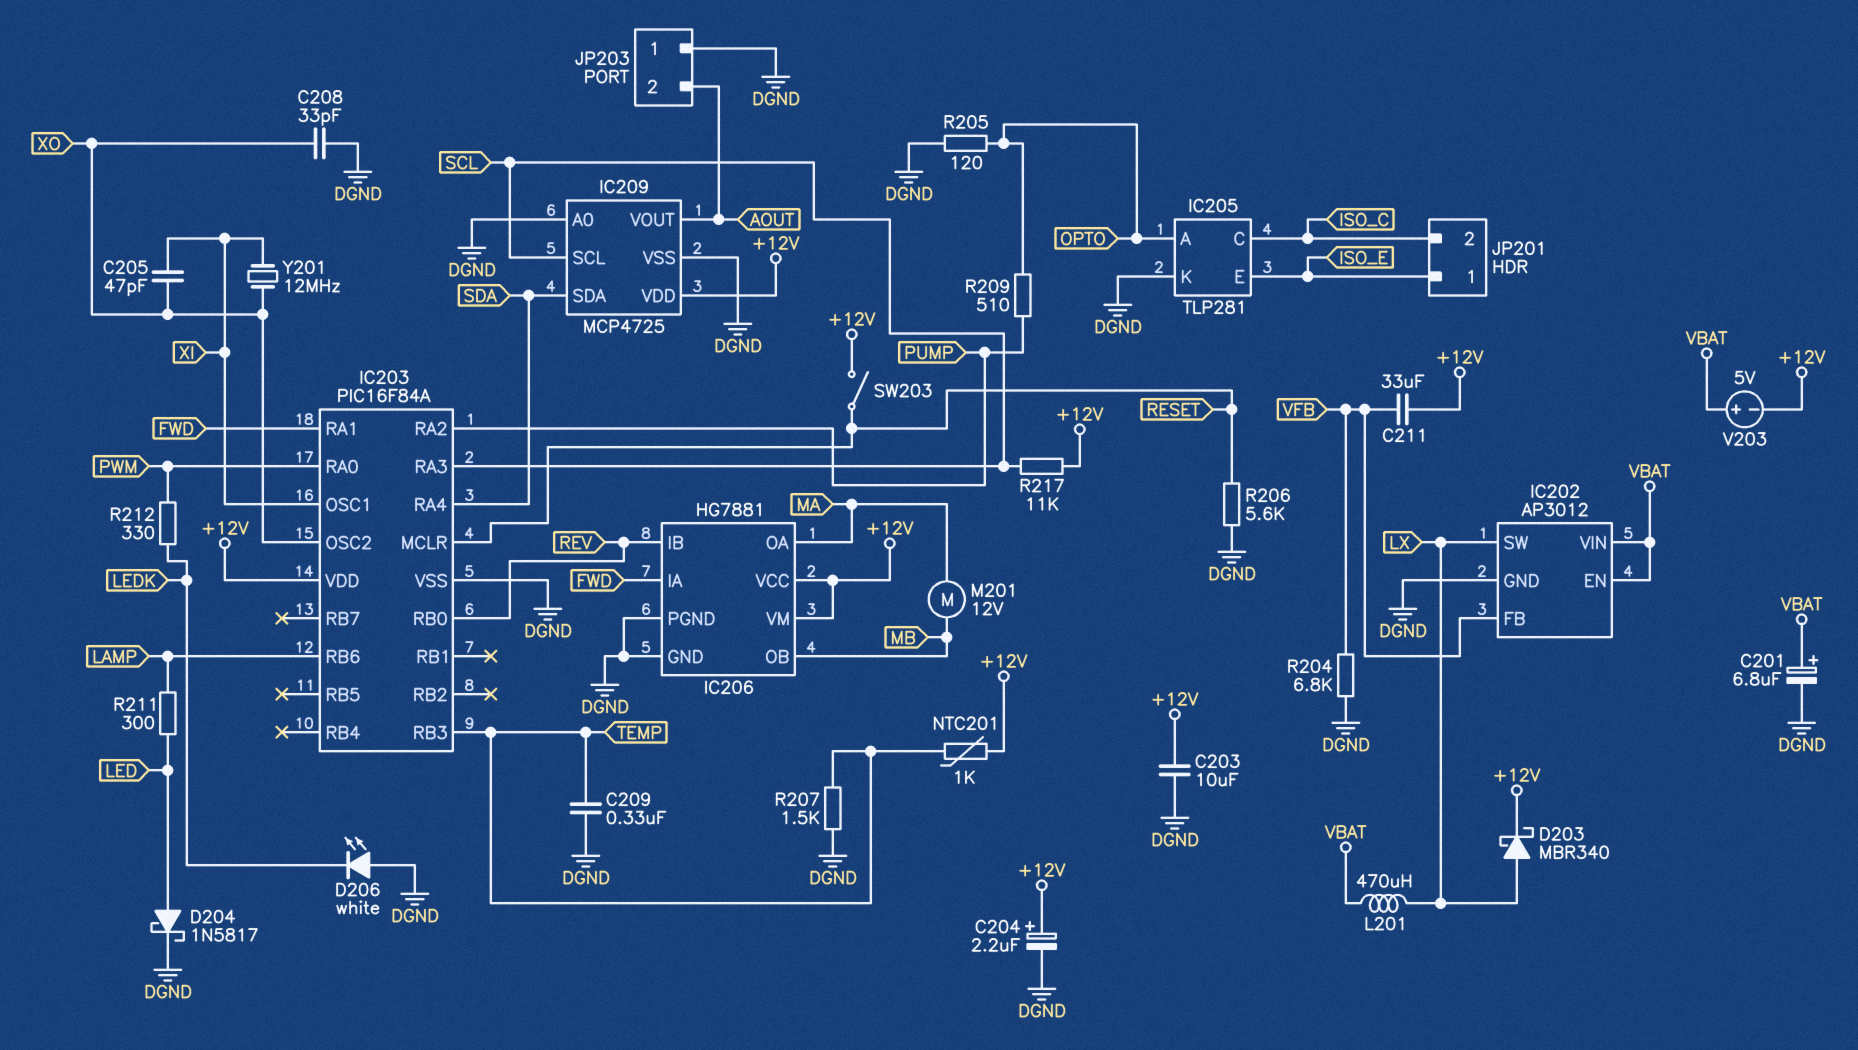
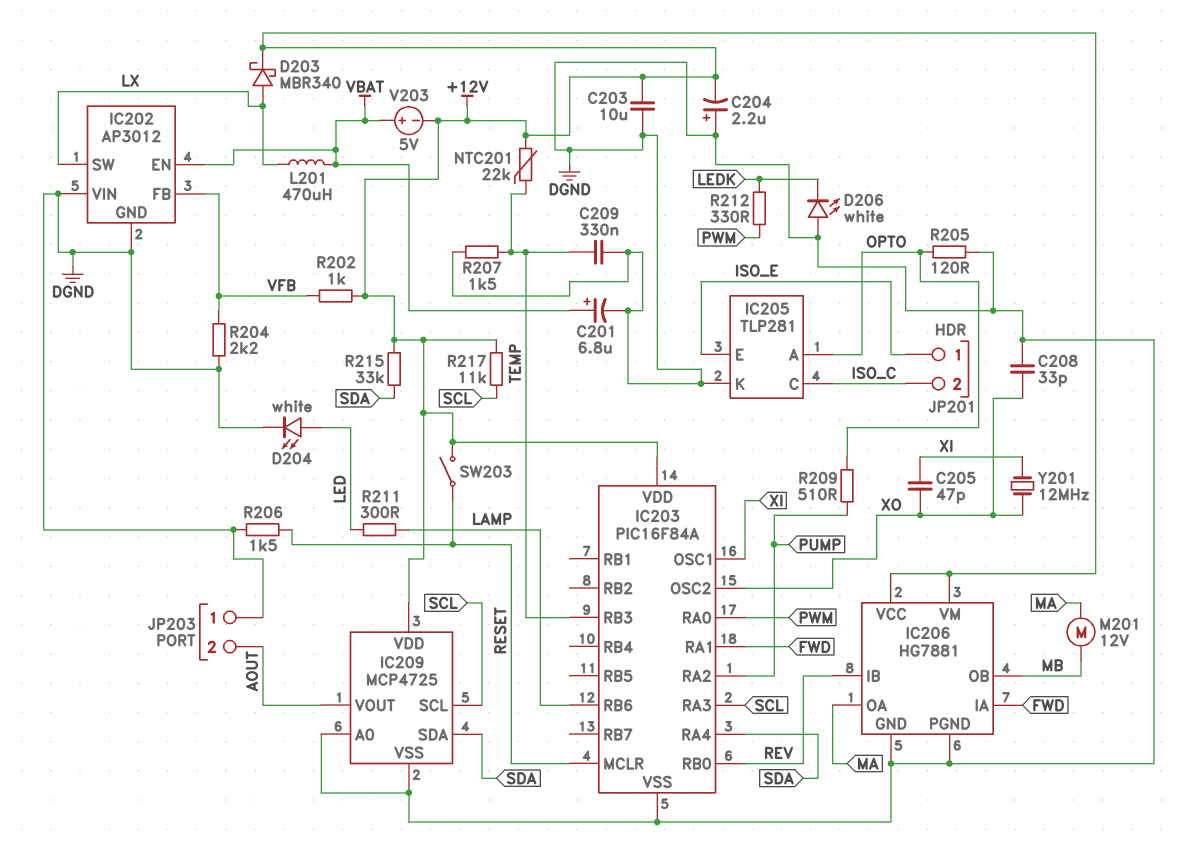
C204: 2.2uF (plus +12V, minus DGND) -> 2.2uF (plus DGND, minus +12V)
C211: 33uF (+12V, VFB) -> none
D204: schottky 1N5817 (A LED, K DGND) -> LED white (A LED, K DGND)
IC202 pin VIN: VBAT -> DGND
NTC201: 1k (+12V, TEMP) -> 22k (+12V, TEMP)
R202: none -> 1k (+12V, VFB)
R204: 6.8k (DGND, VFB) -> 2.2k (DGND, VFB)
R206: 5.6k (DGND, RESET) -> 1.5k (DGND, RESET)
R215: none -> 33k (+12V, SDA)

